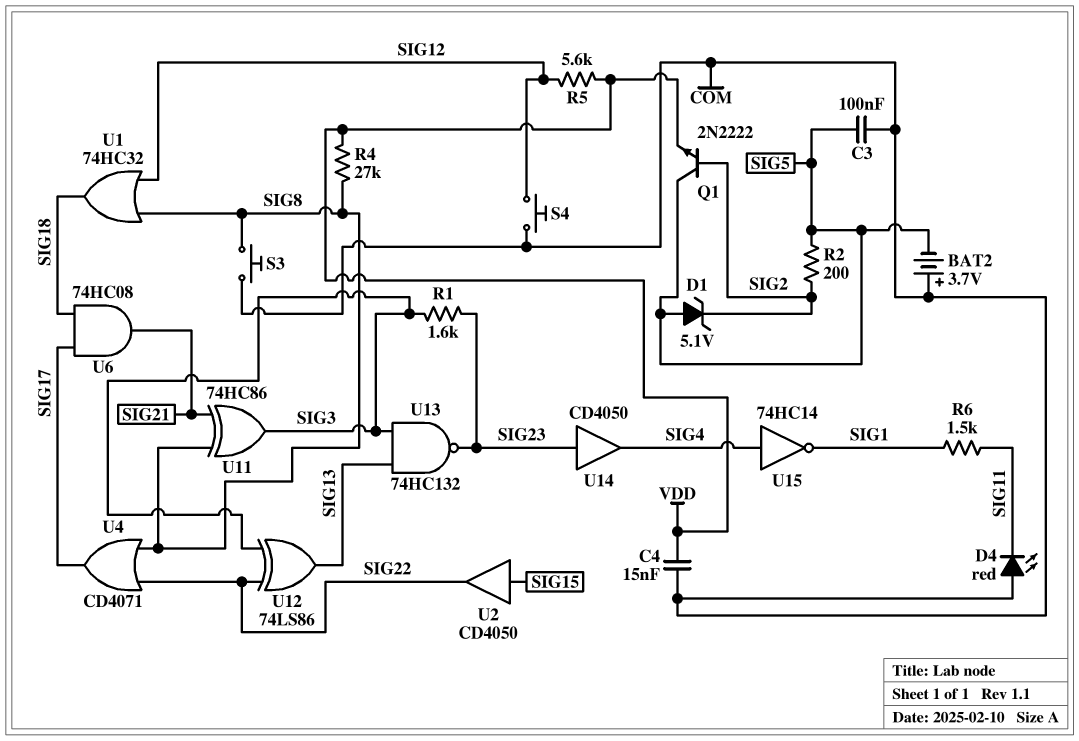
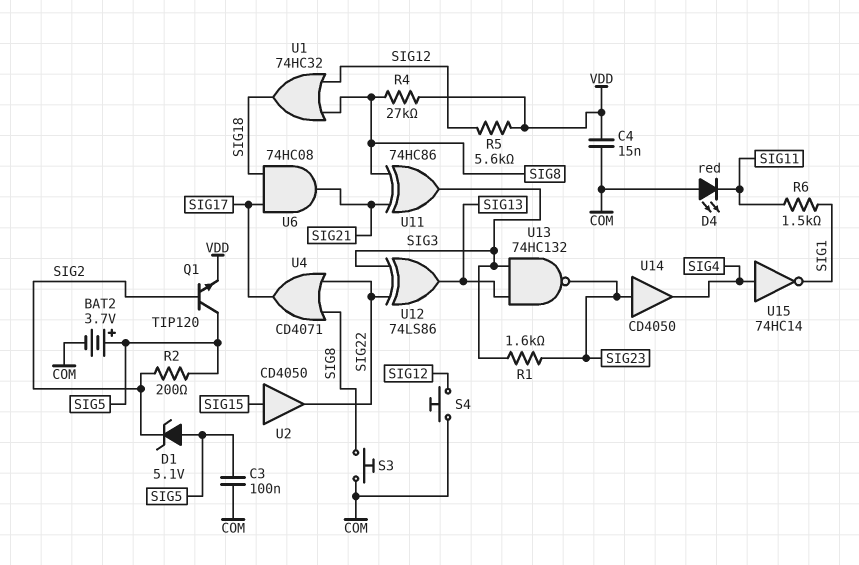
BAT2: 3.7V (plus COM, minus SIG5) -> 3.7V (plus SIG5, minus COM)
Q1: NPN 2N2222 (B SIG2, C SIG5, E VDD) -> NPN TIP120 (B SIG2, C SIG5, E VDD)

